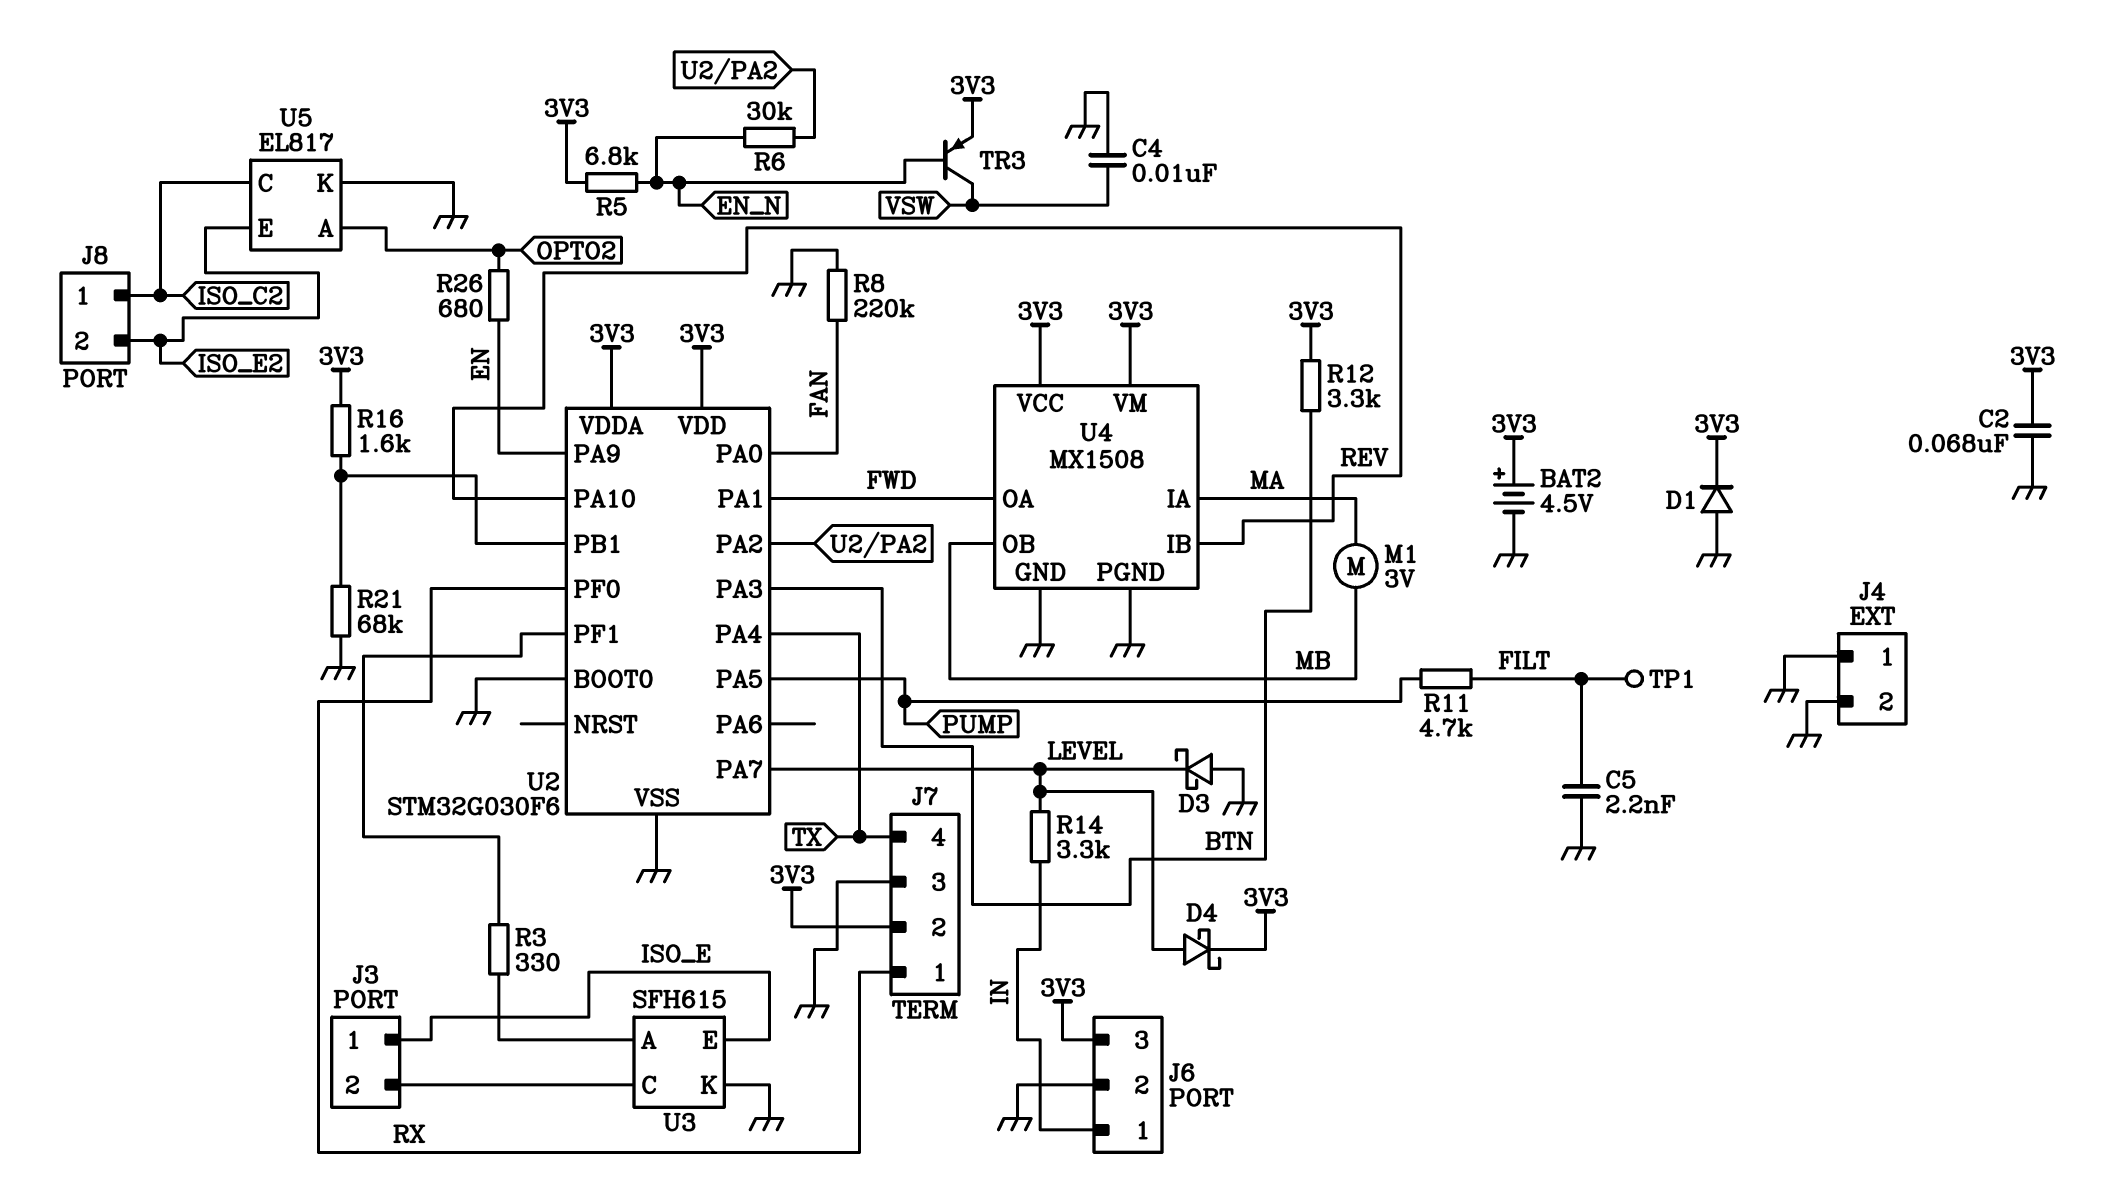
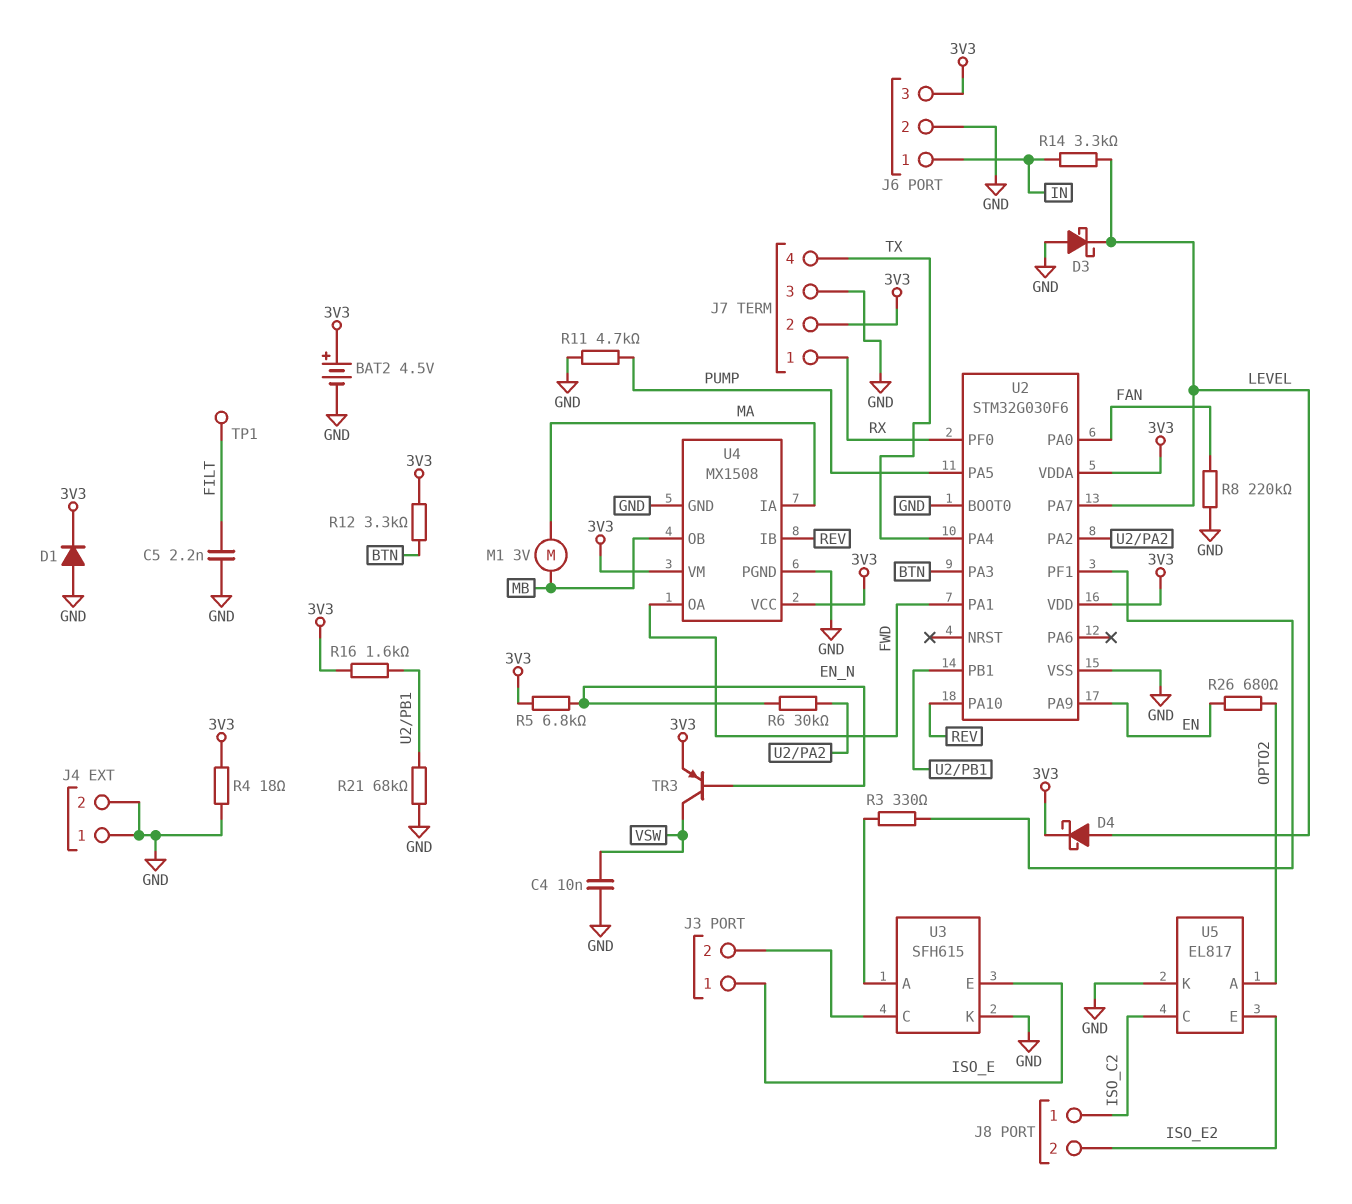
C2: 68nF (3V3, GND) -> none
R4: none -> 18 (3V3, GND)
R11: 4.7k (FILT, PUMP) -> 4.7k (GND, PUMP)

